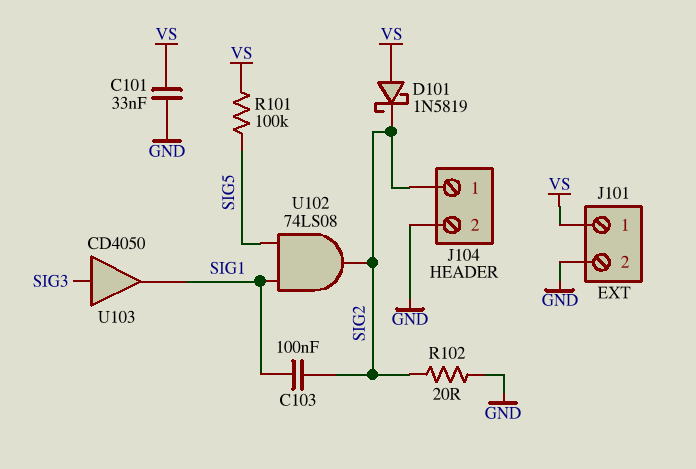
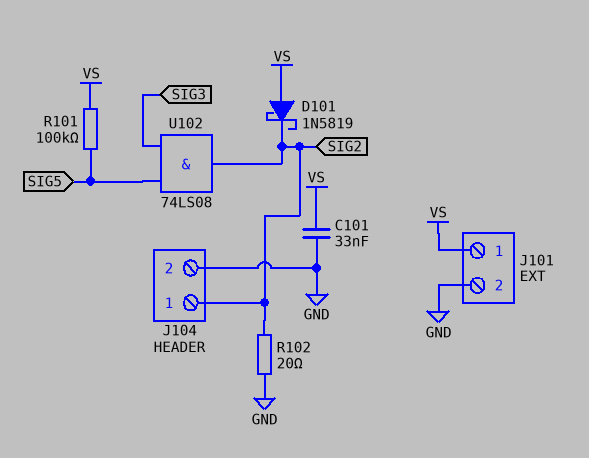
C103: 100nF (SIG1, SIG2) -> none
U102: AND 74LS08 (in SIG1, in SIG5, out SIG2) -> AND 74LS08 (in SIG3, in SIG5, out SIG2)
U103: buffer CD4050 (in SIG3, out SIG1) -> none

